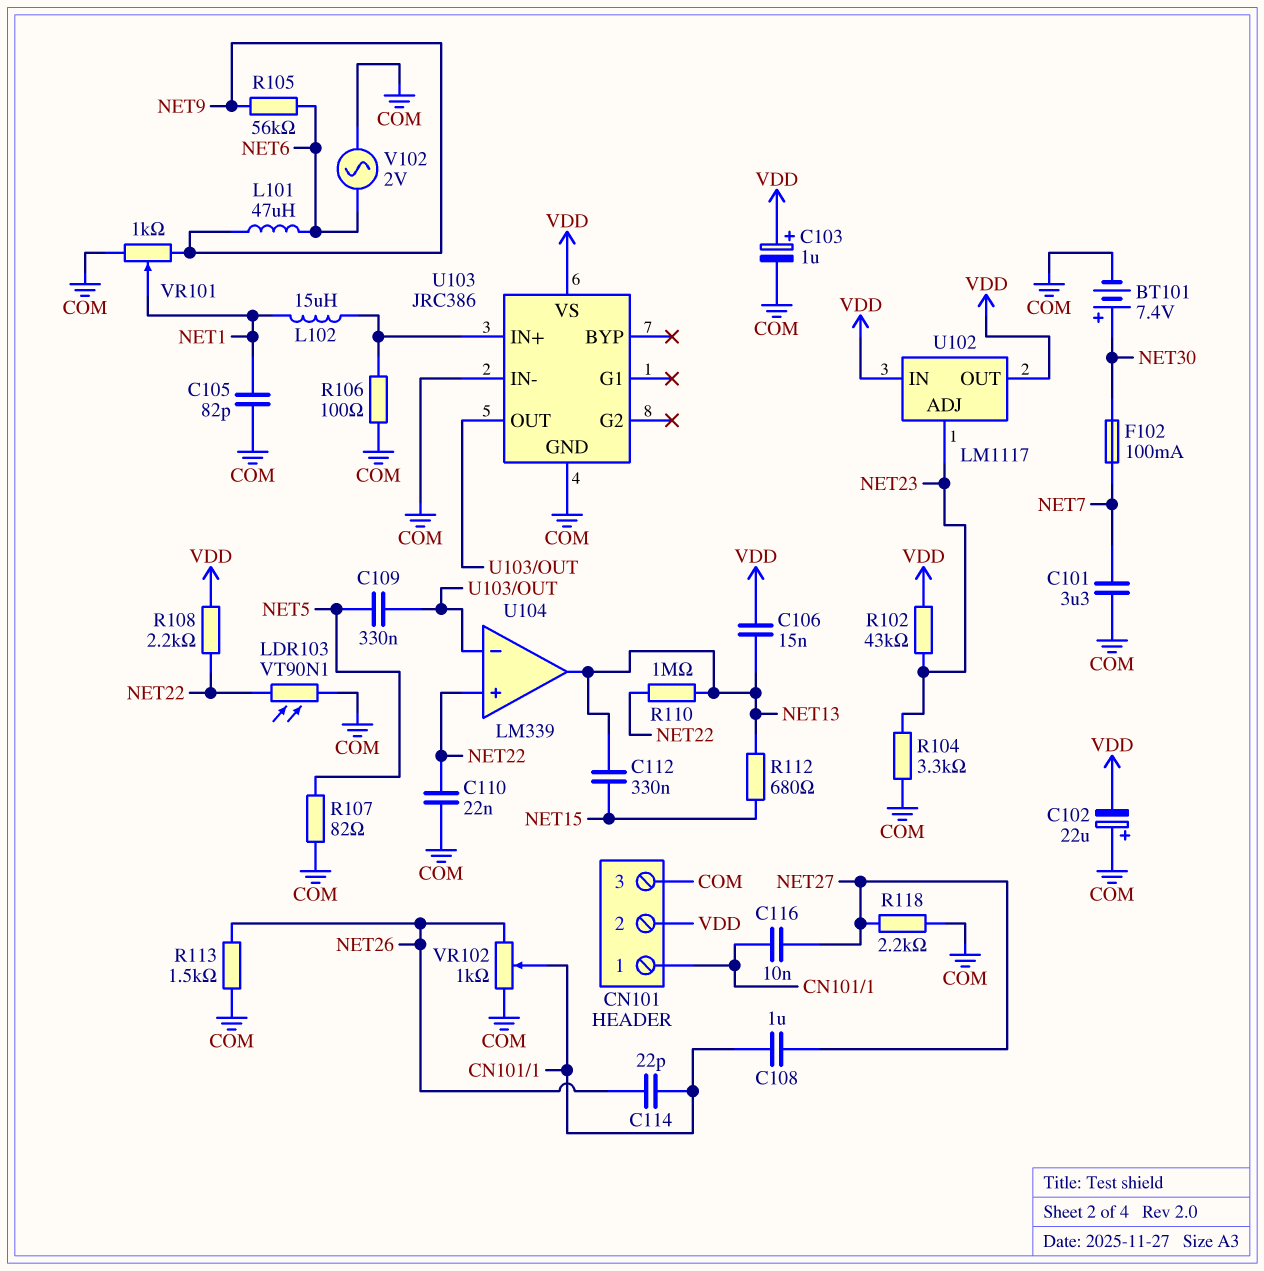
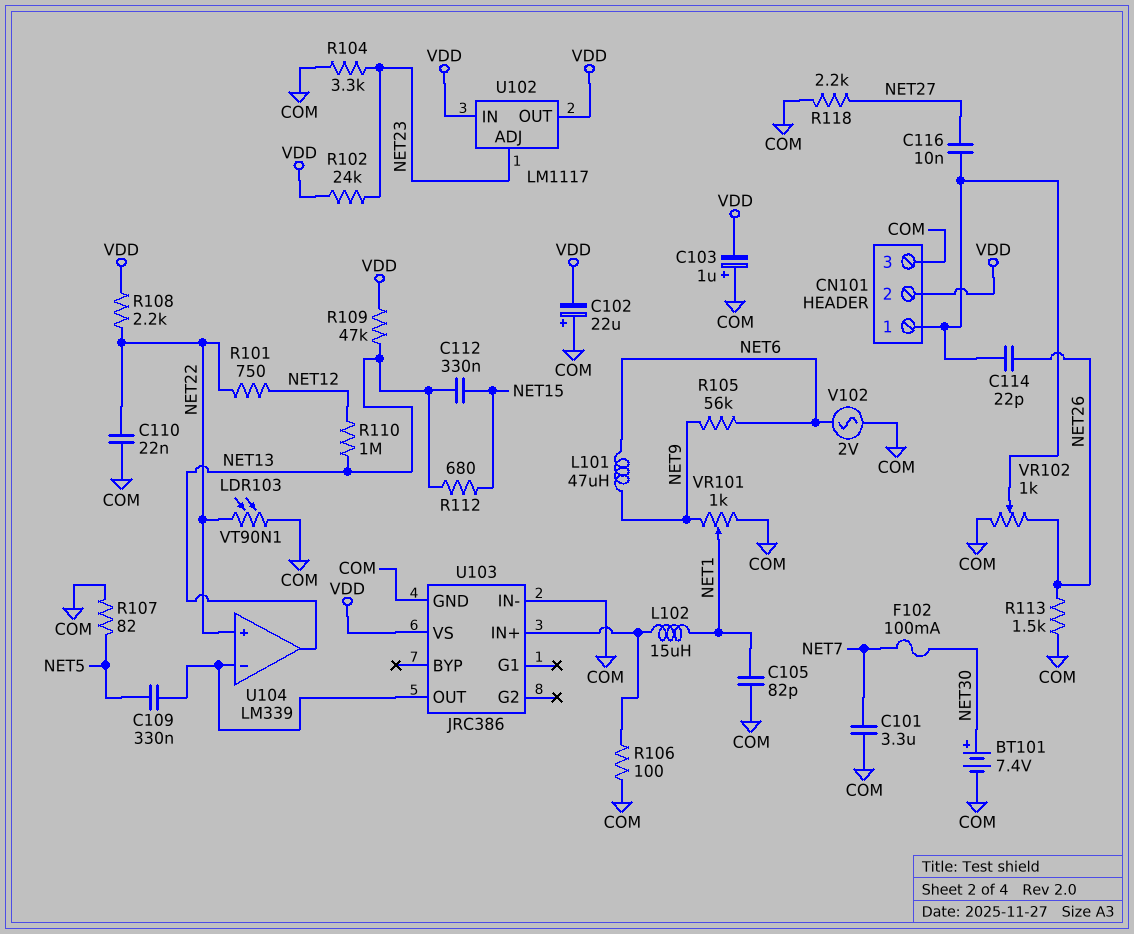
C103: 1uF (plus VDD, minus COM) -> 1uF (plus COM, minus VDD)
C106: 15nF (NET13, VDD) -> none
C108: 1uF (CN101/1, NET27) -> none
R101: none -> 750 (NET12, NET22)
R102: 43k (NET23, VDD) -> 24k (NET23, VDD)
R109: none -> 47k (NET13, VDD)
R110: 1M (NET13, NET22) -> 1M (NET12, NET13)

